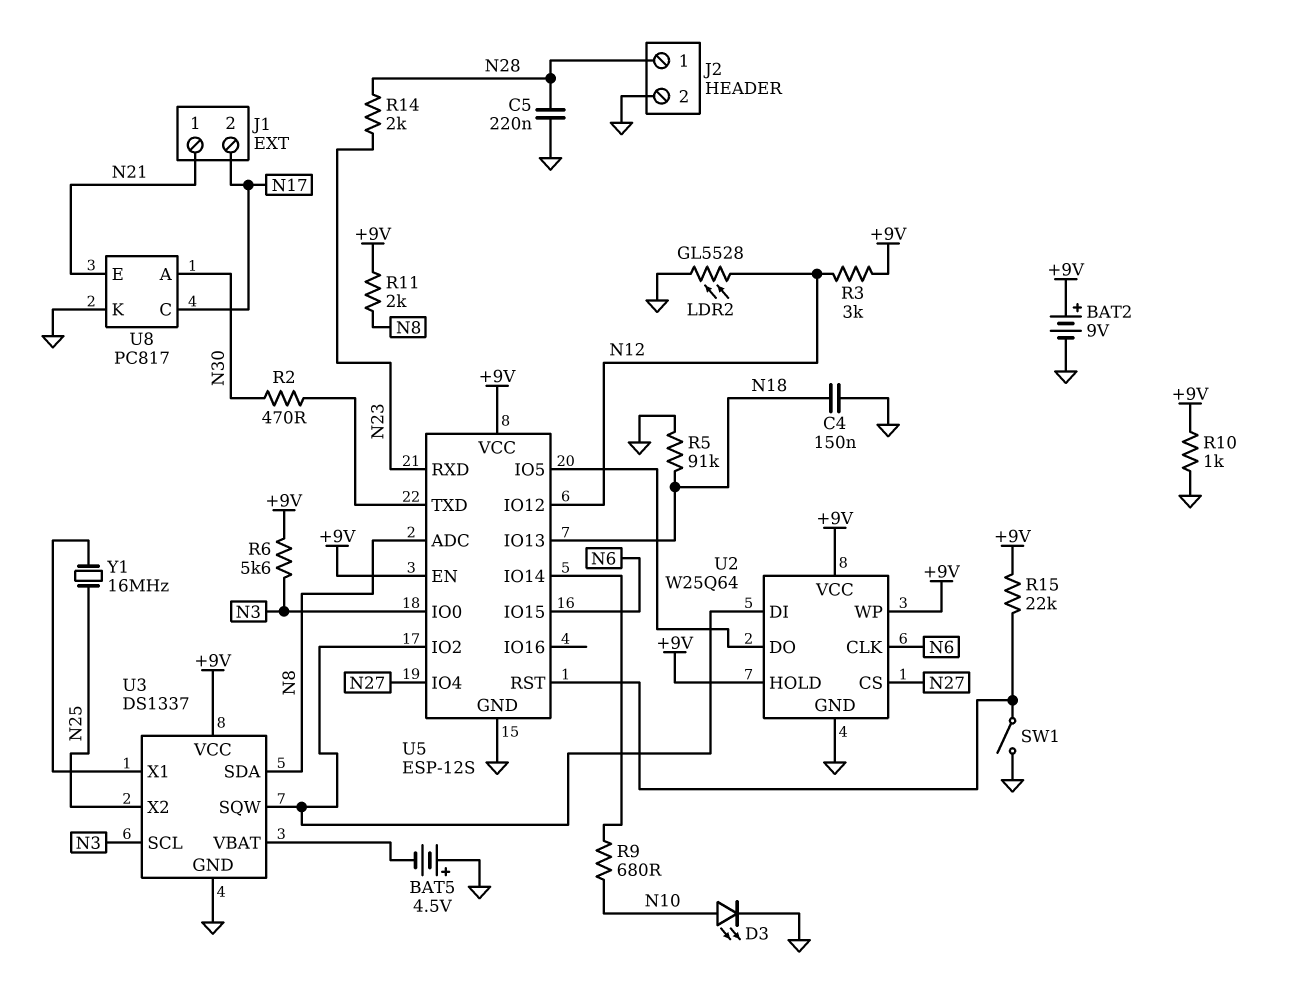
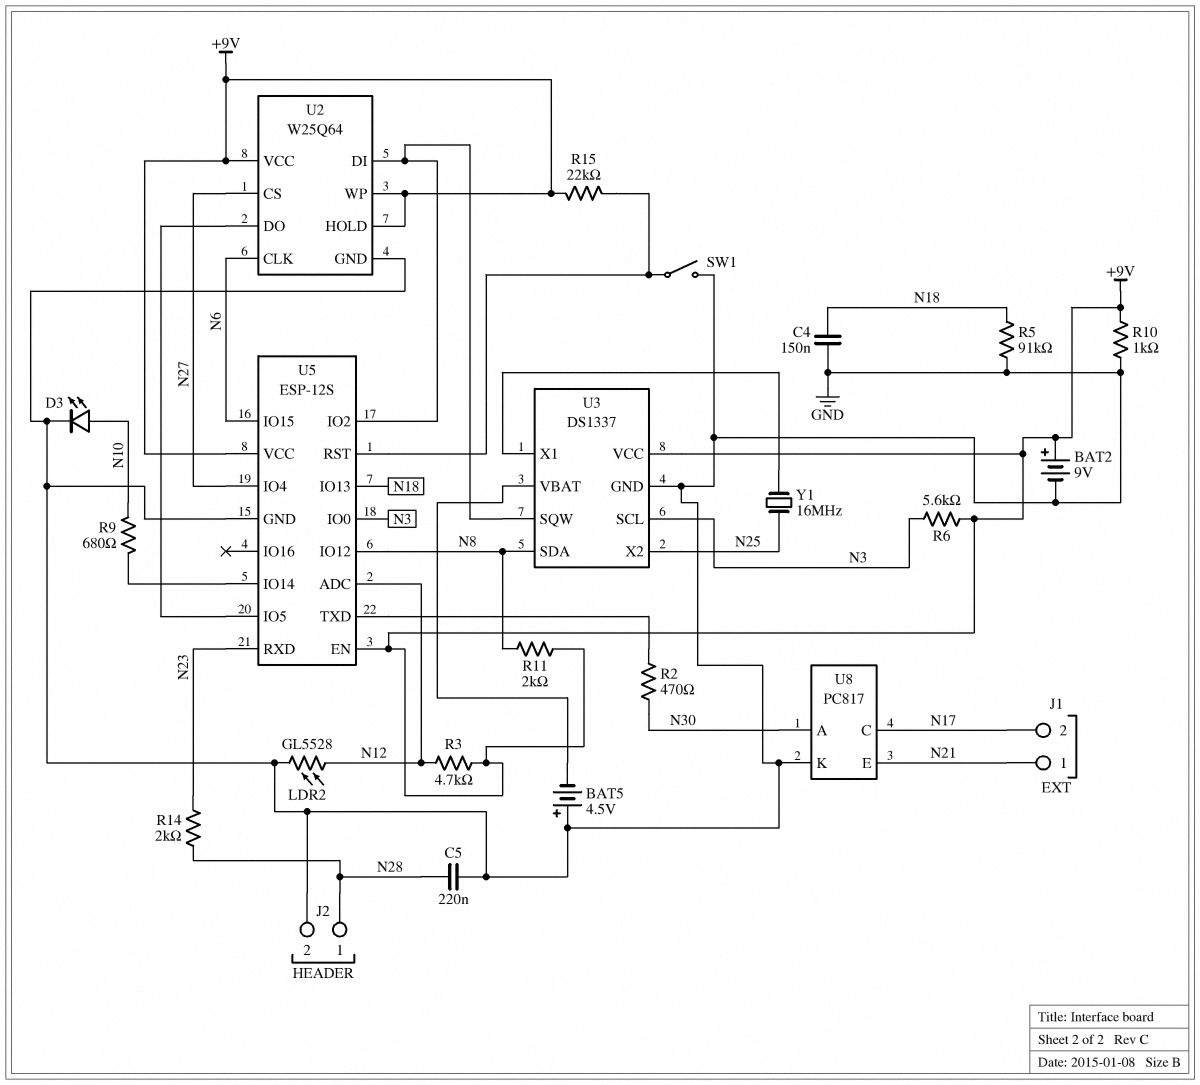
R3: 3k (+9V, N12) -> 4.7k (+9V, N12)
U5 pin ADC: N8 -> N12
U5 pin IO12: N12 -> N8

